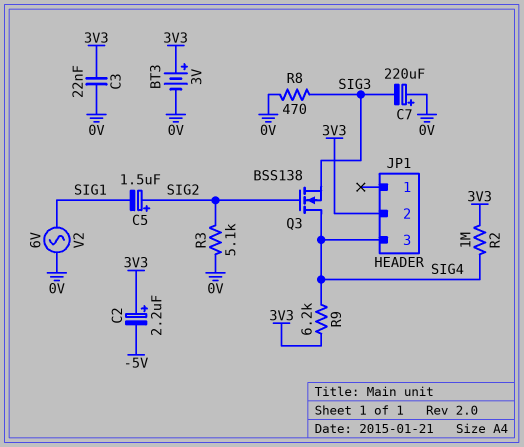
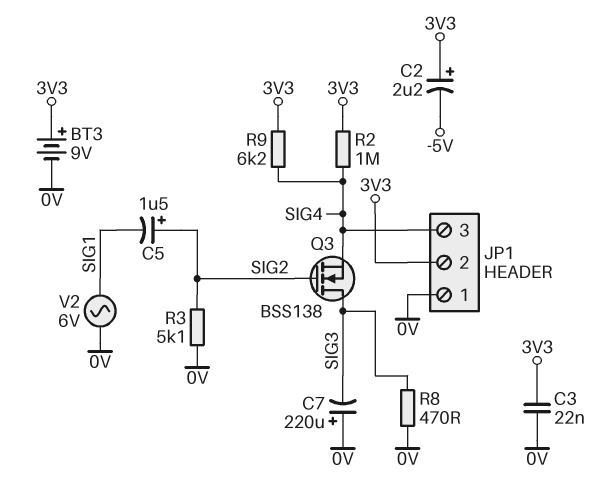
BT3: 3V (plus 3V3, minus 0V) -> 9V (plus 3V3, minus 0V)
JP1 pin 1: none -> 0V
Q3: NMOS BSS138 (G SIG2, D SIG4, S SIG3) -> NMOS BSS138 (G SIG2, D SIG3, S SIG4)

